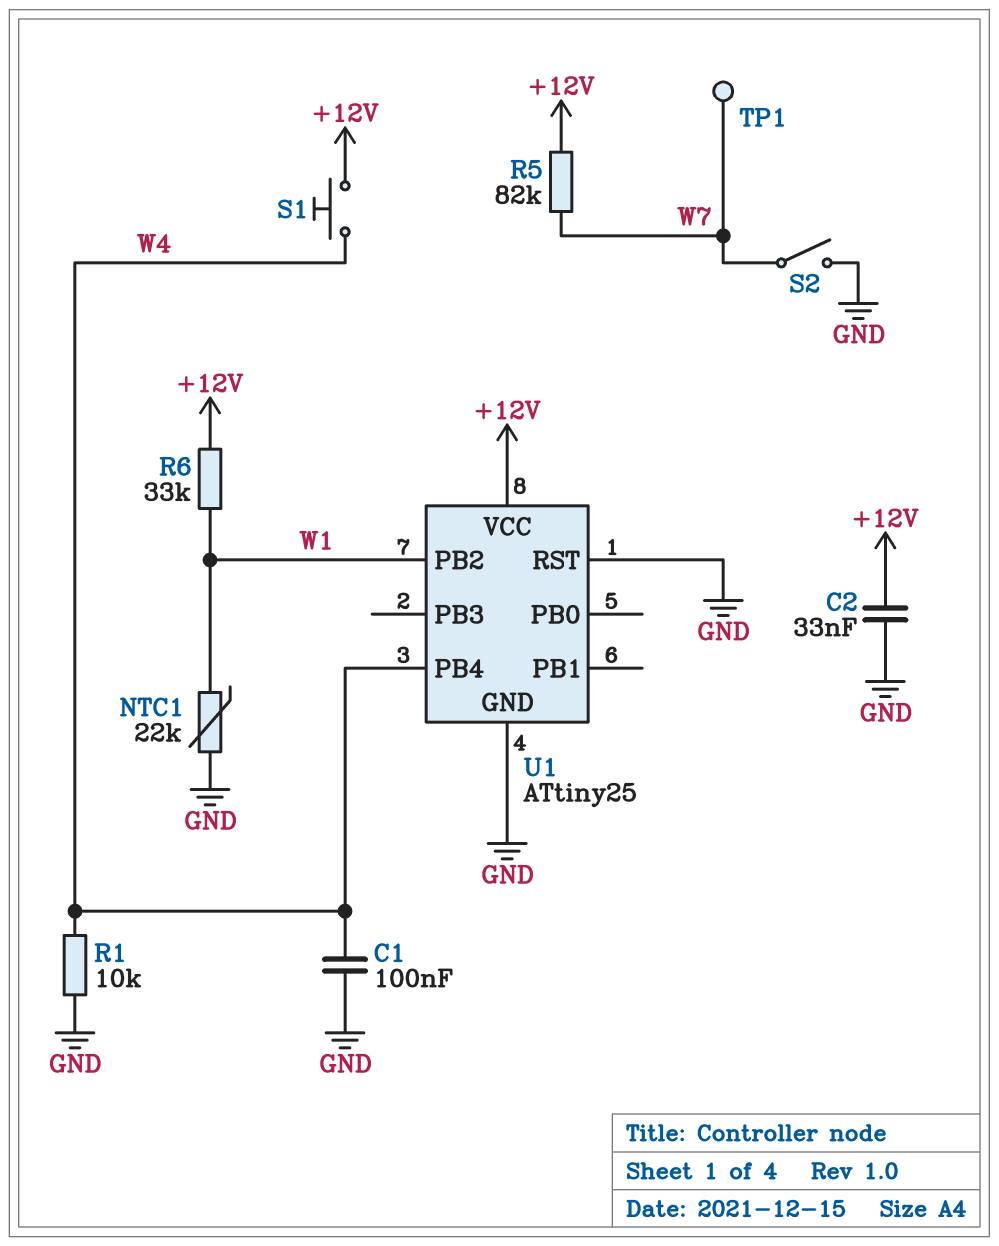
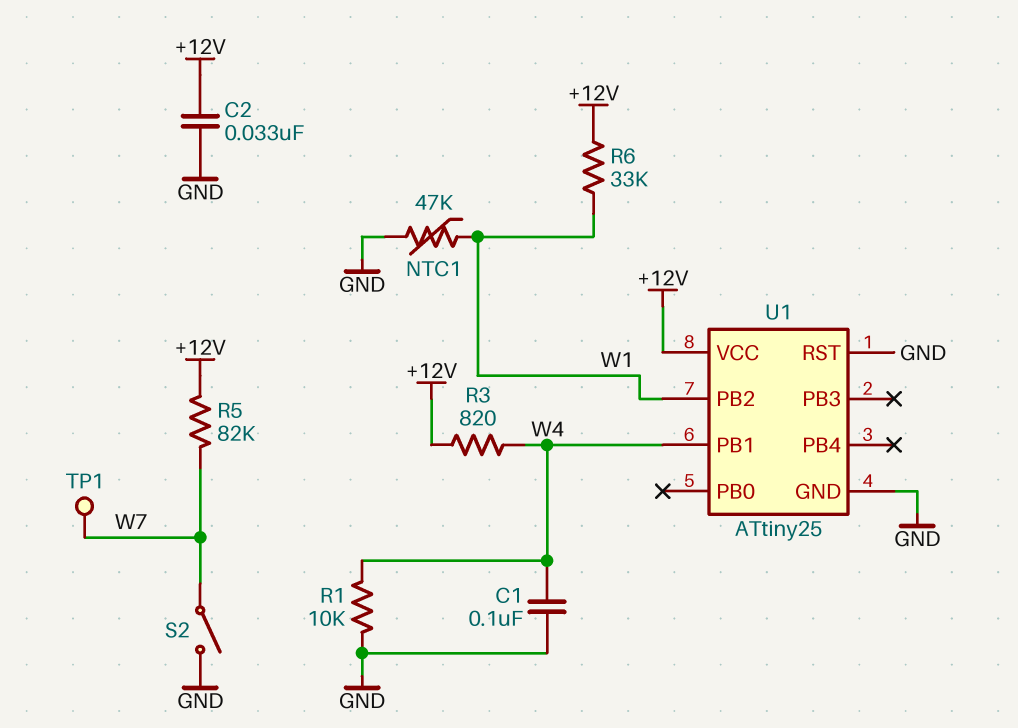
NTC1: 22k (GND, W1) -> 47k (GND, W1)
R3: none -> 820 (+12V, W4)
S1: button (+12V, W4) -> none
U1 pin PB1: none -> W4
U1 pin PB4: W4 -> none

